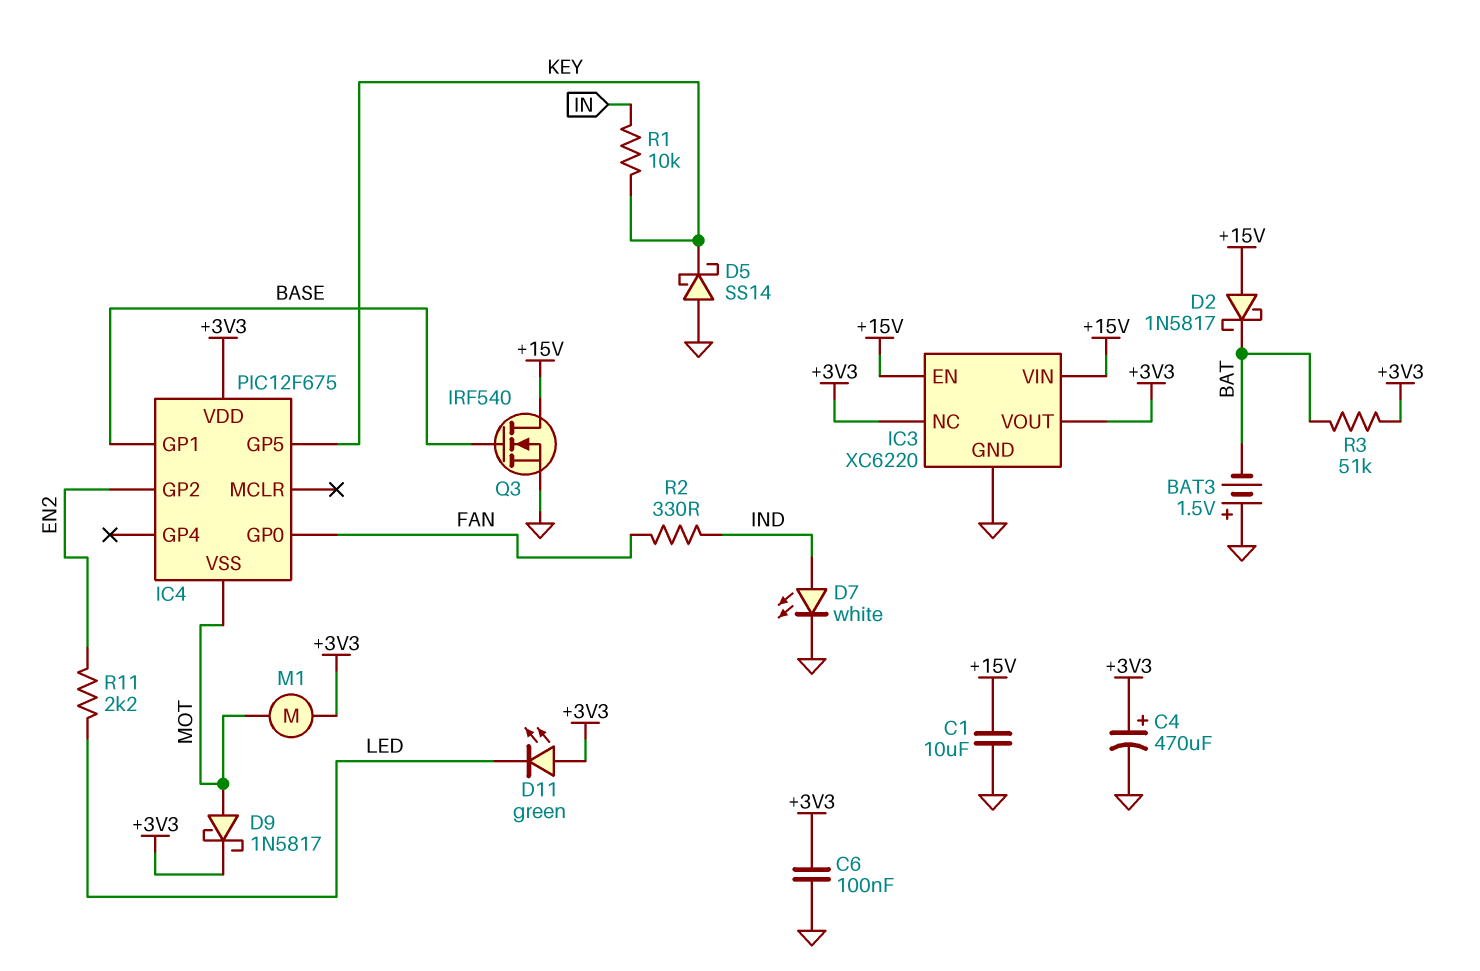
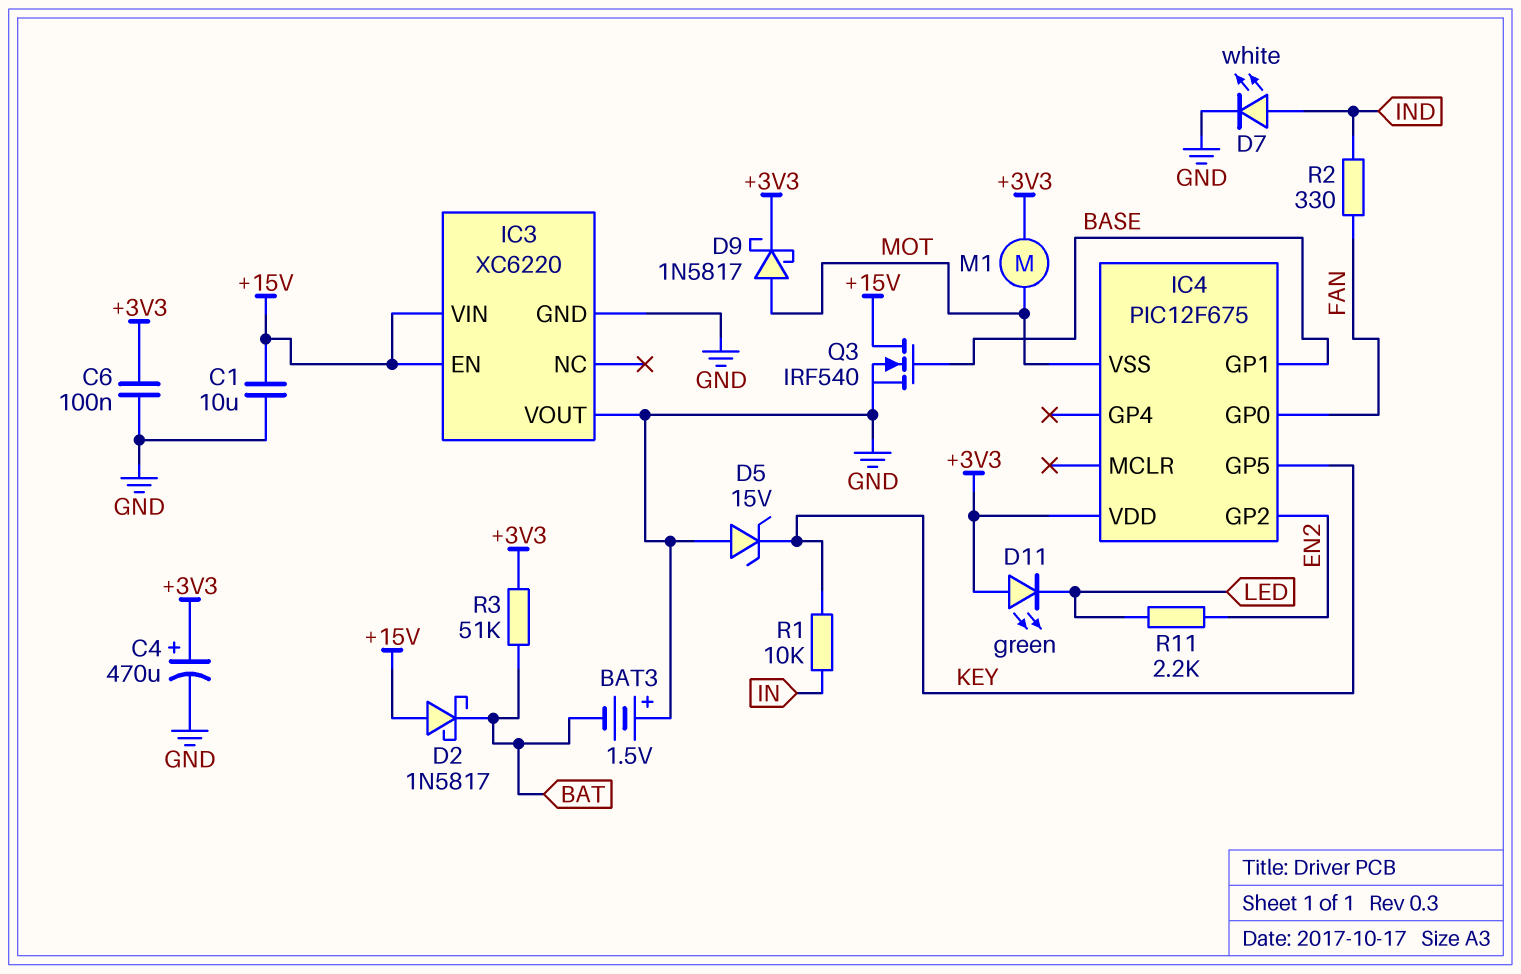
D5: schottky SS14 (A GND, K KEY) -> zener 15V (A GND, K KEY)
IC3 pin NC: +3V3 -> none
IC3 pin VOUT: +3V3 -> GND

